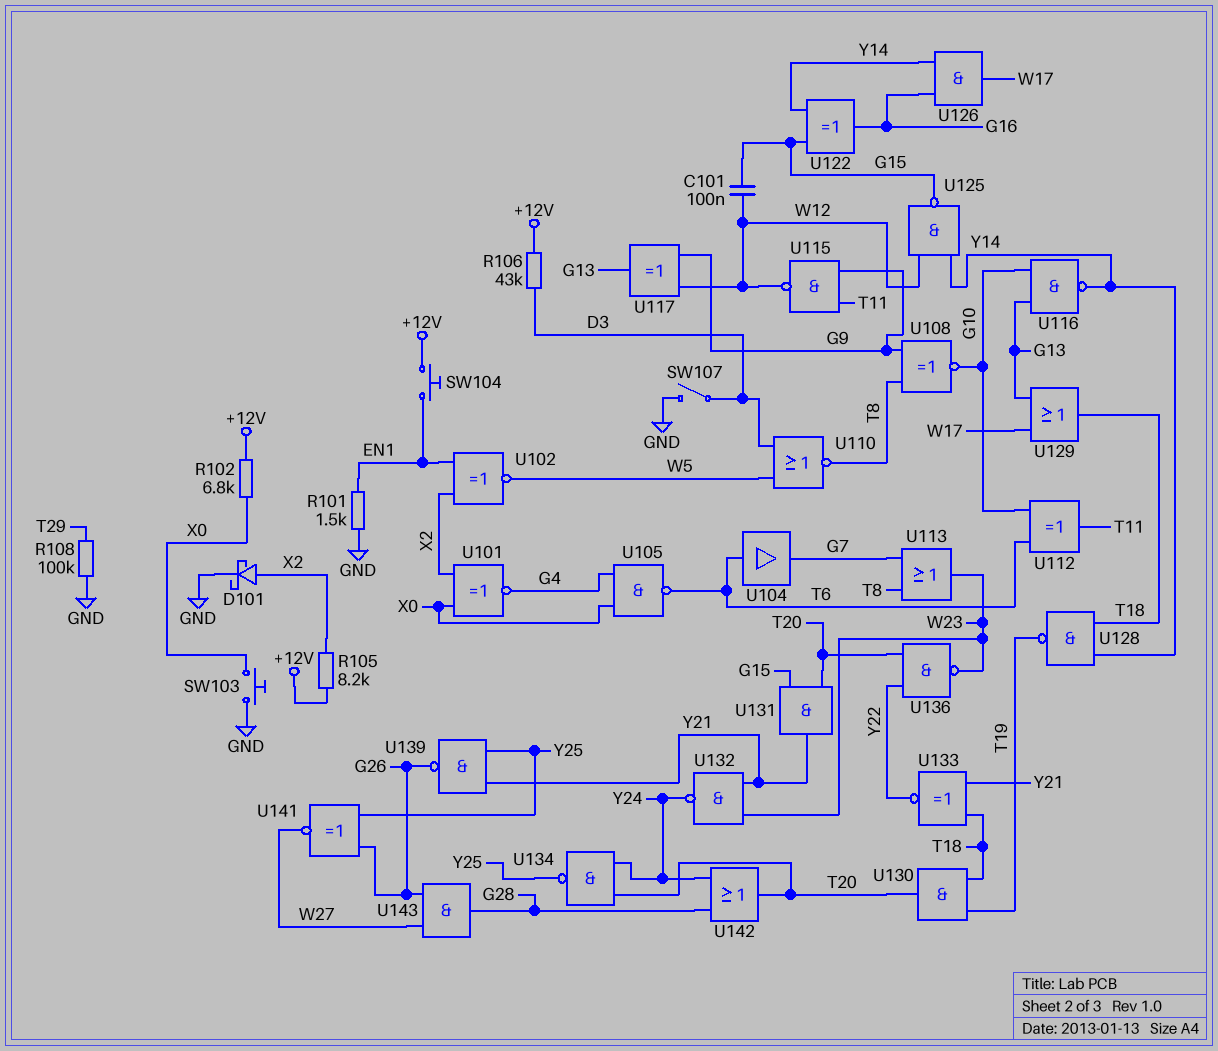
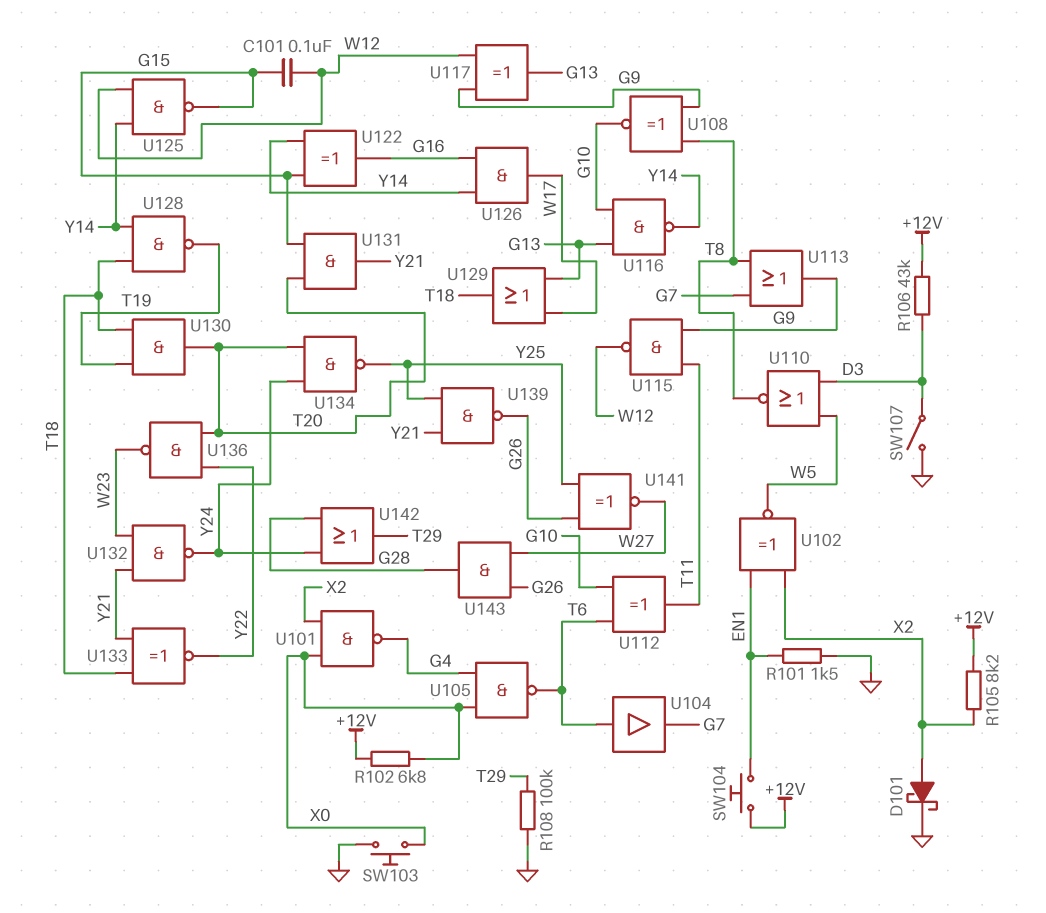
U101: XNOR (in X0, in X2, out G4) -> NAND (in X0, in X2, out G4)
U113: OR (in G7, in T8, out W23) -> OR (in G7, in T8, out G9)
U142: OR (in G28, in Y24, out T20) -> OR (in G28, in Y24, out T29)

